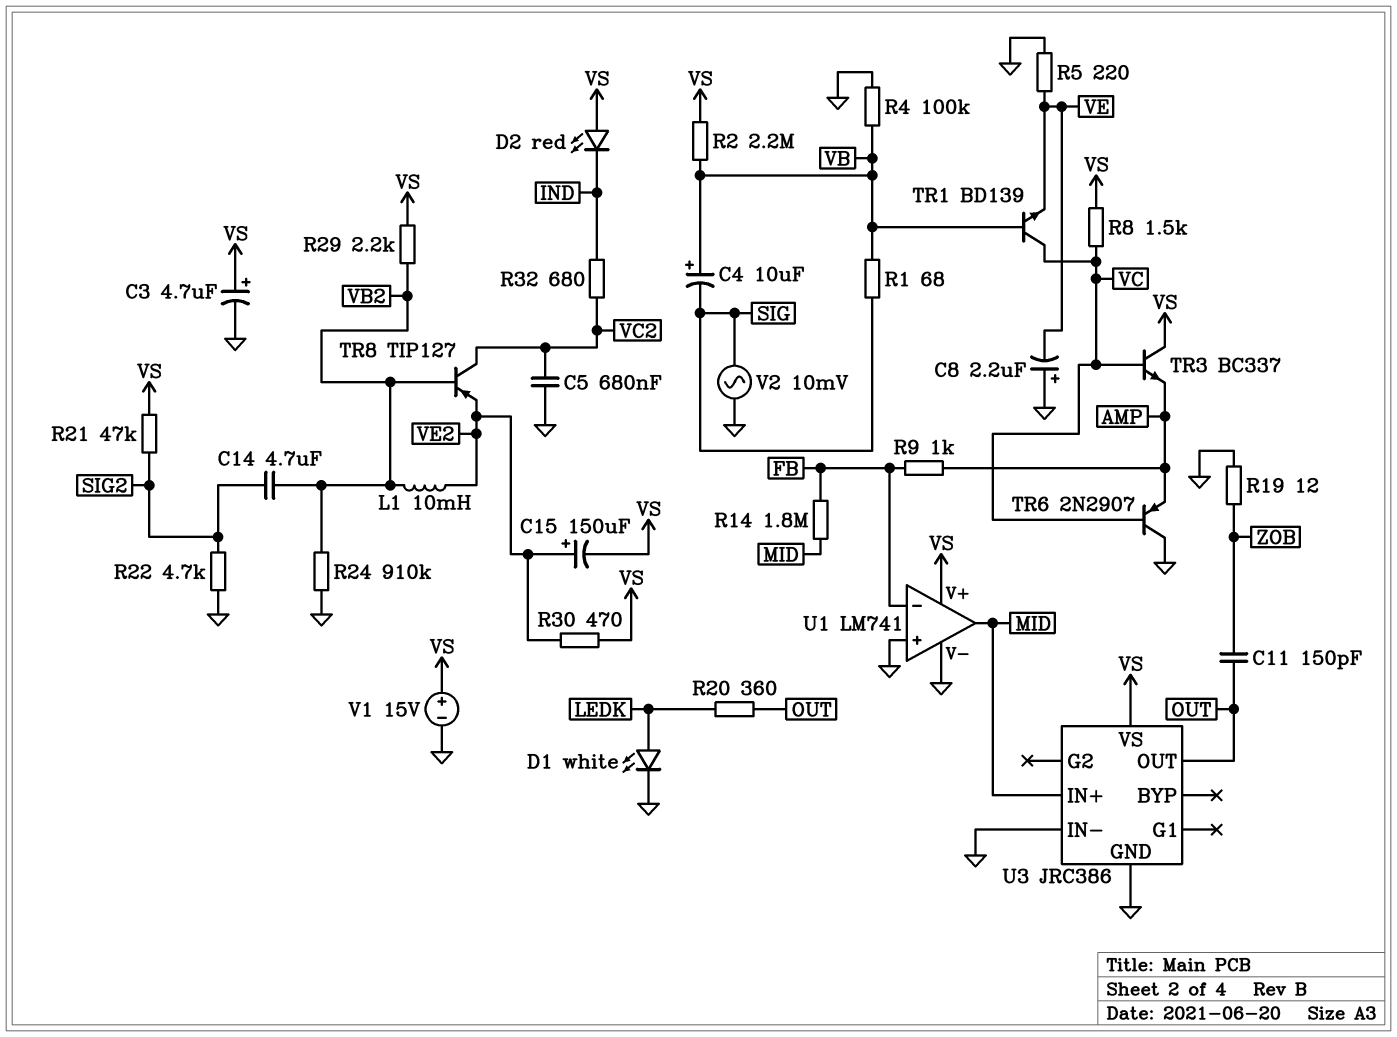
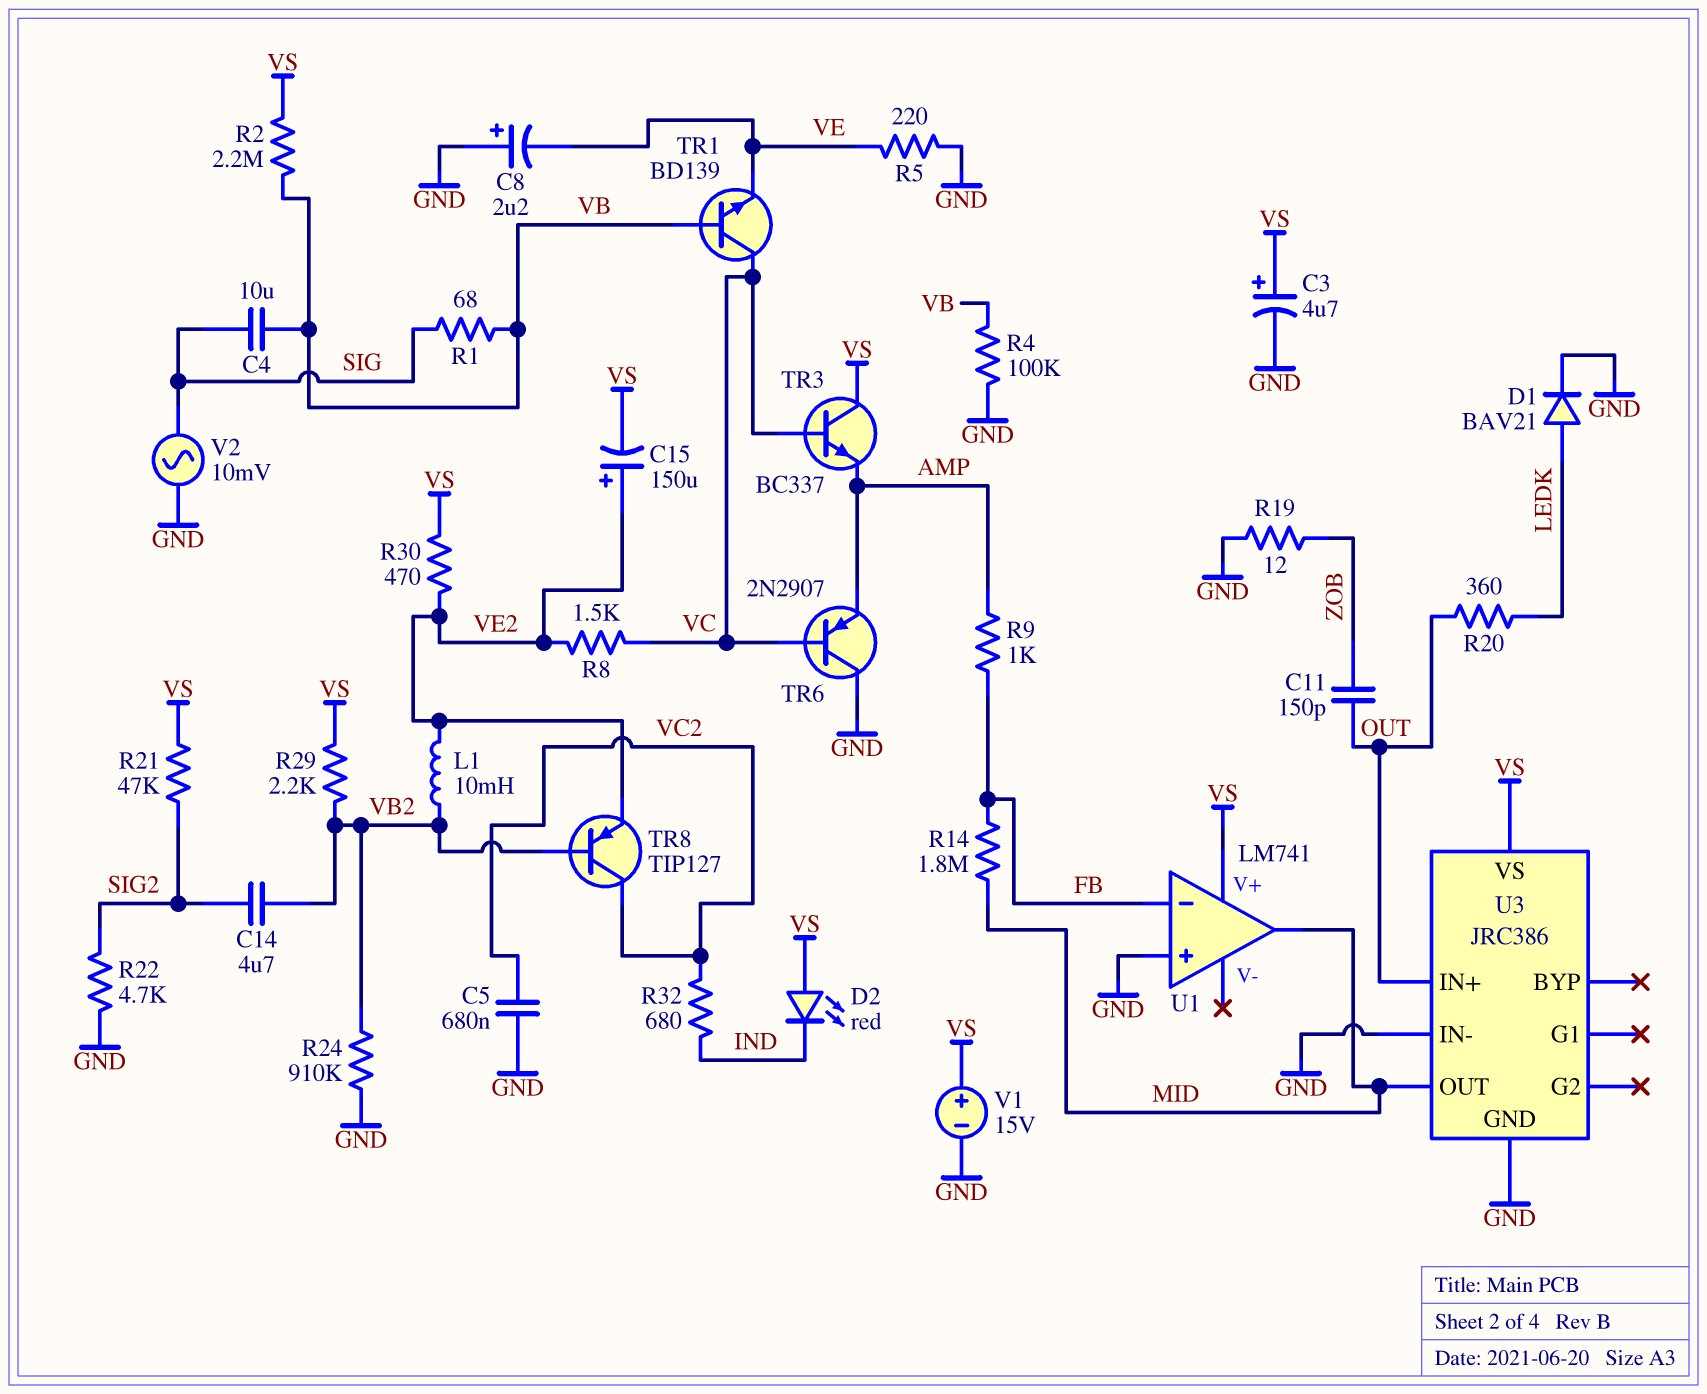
C4: 10uF (plus VB, minus SIG) -> 10uF (SIG, VB)
D1: LED white (A LEDK, K GND) -> diode BAV21 (A LEDK, K GND)
R8: 1.5k (VC, VS) -> 1.5k (VC, VE2)
U1 pin V-: GND -> none
U3 pin IN+: MID -> OUT
U3 pin OUT: OUT -> MID

